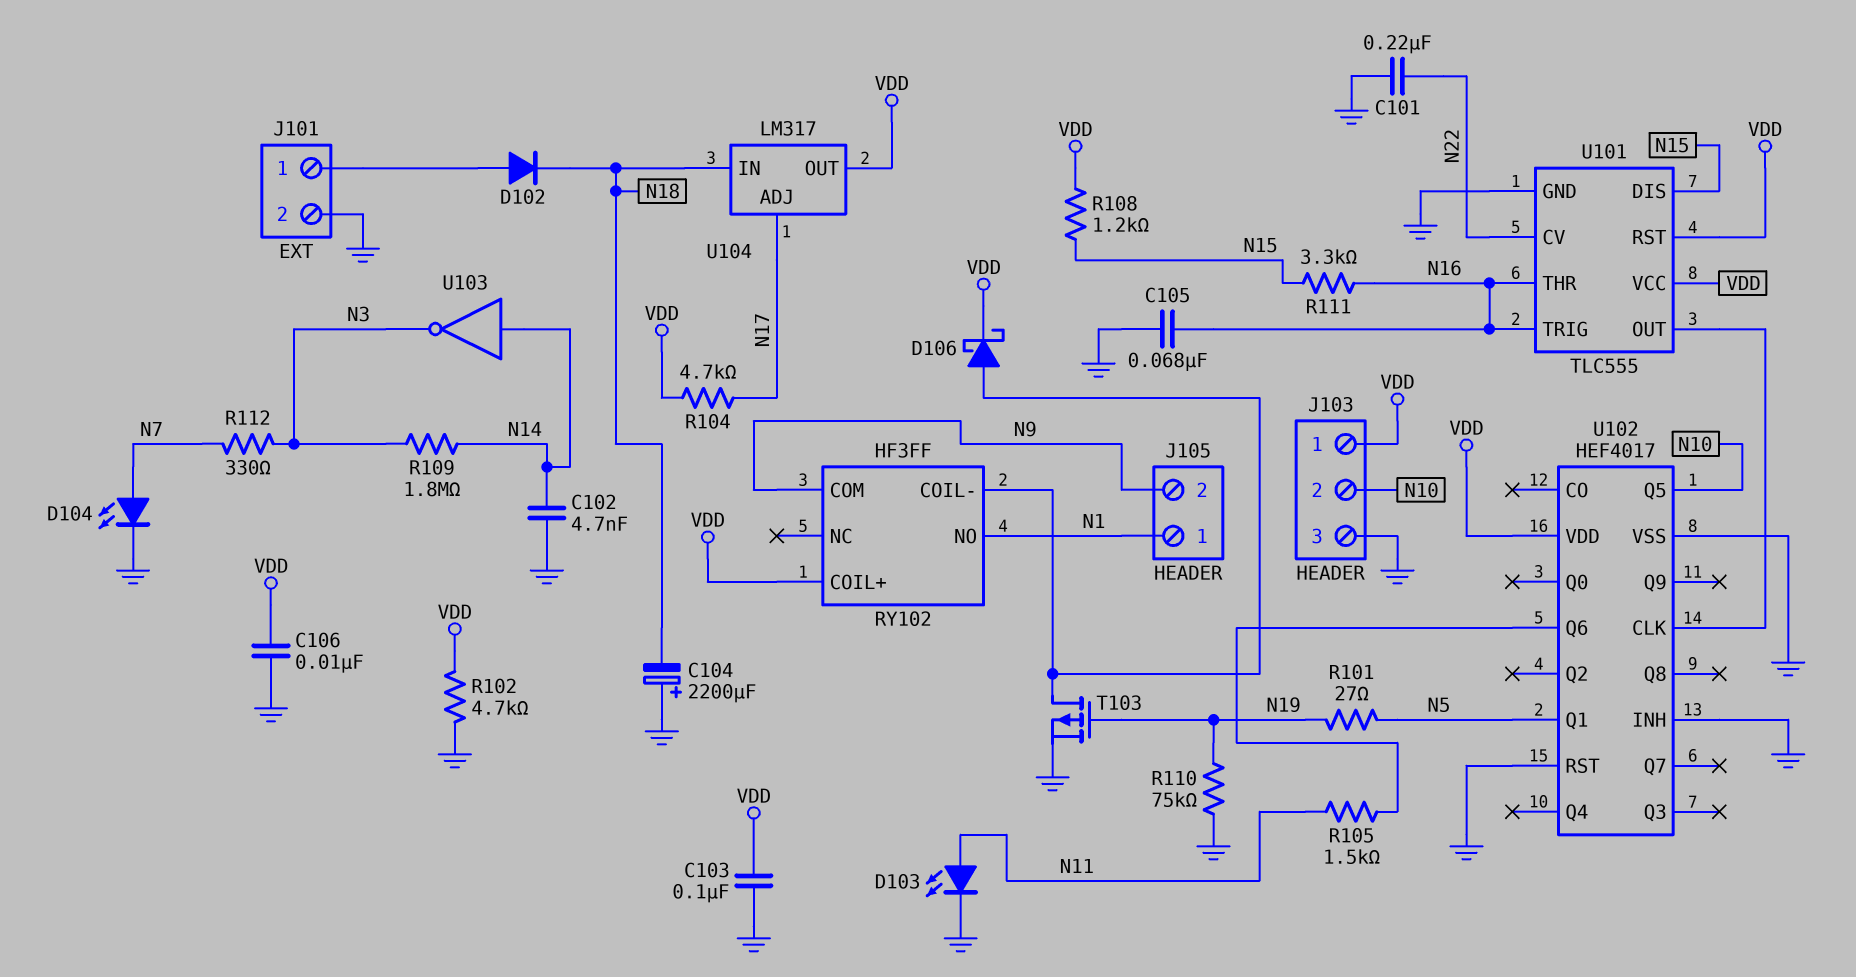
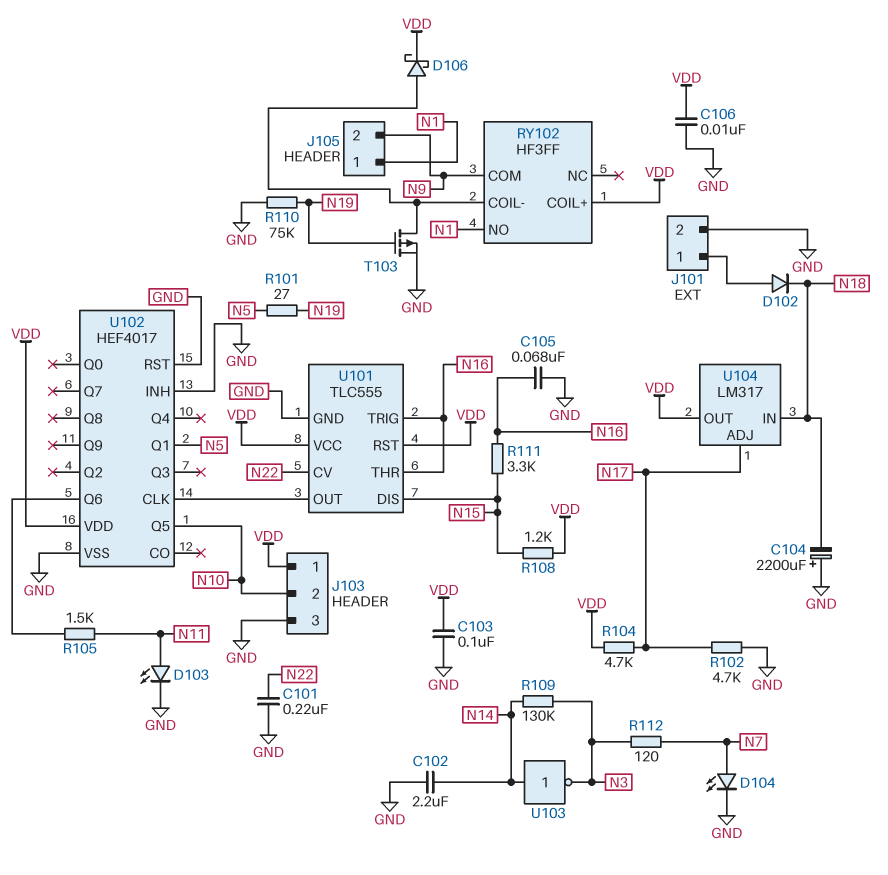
C102: 4.7nF (GND, N14) -> 2.2uF (GND, N14)
R102: 4.7k (GND, VDD) -> 4.7k (GND, N17)
R109: 1.8M (N3, N14) -> 130k (N3, N14)
R112: 330 (N3, N7) -> 120 (N3, N7)

